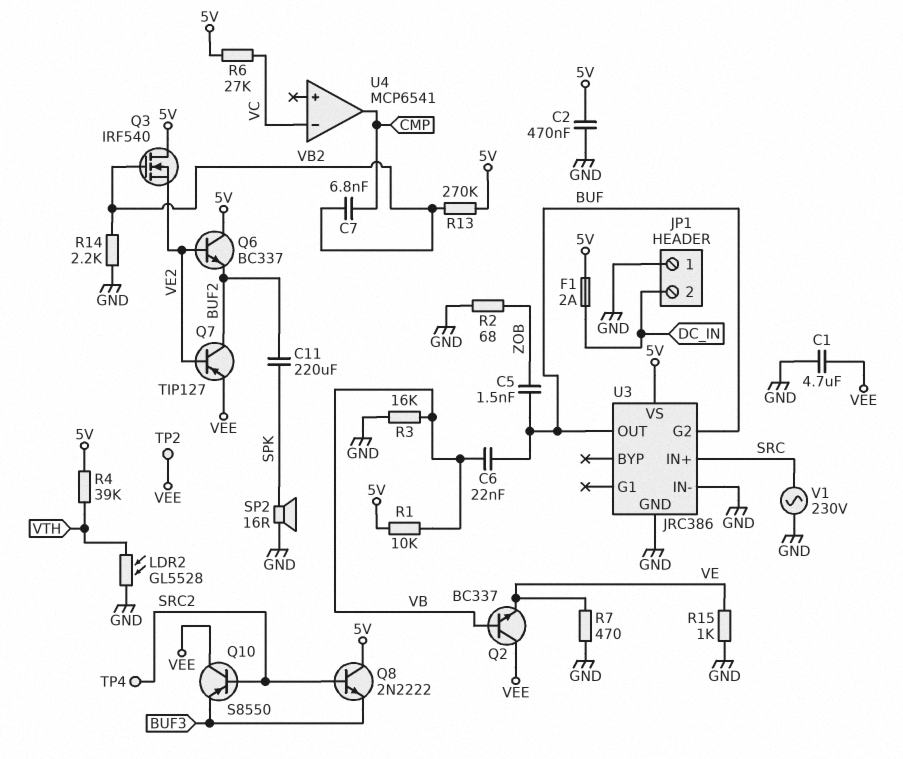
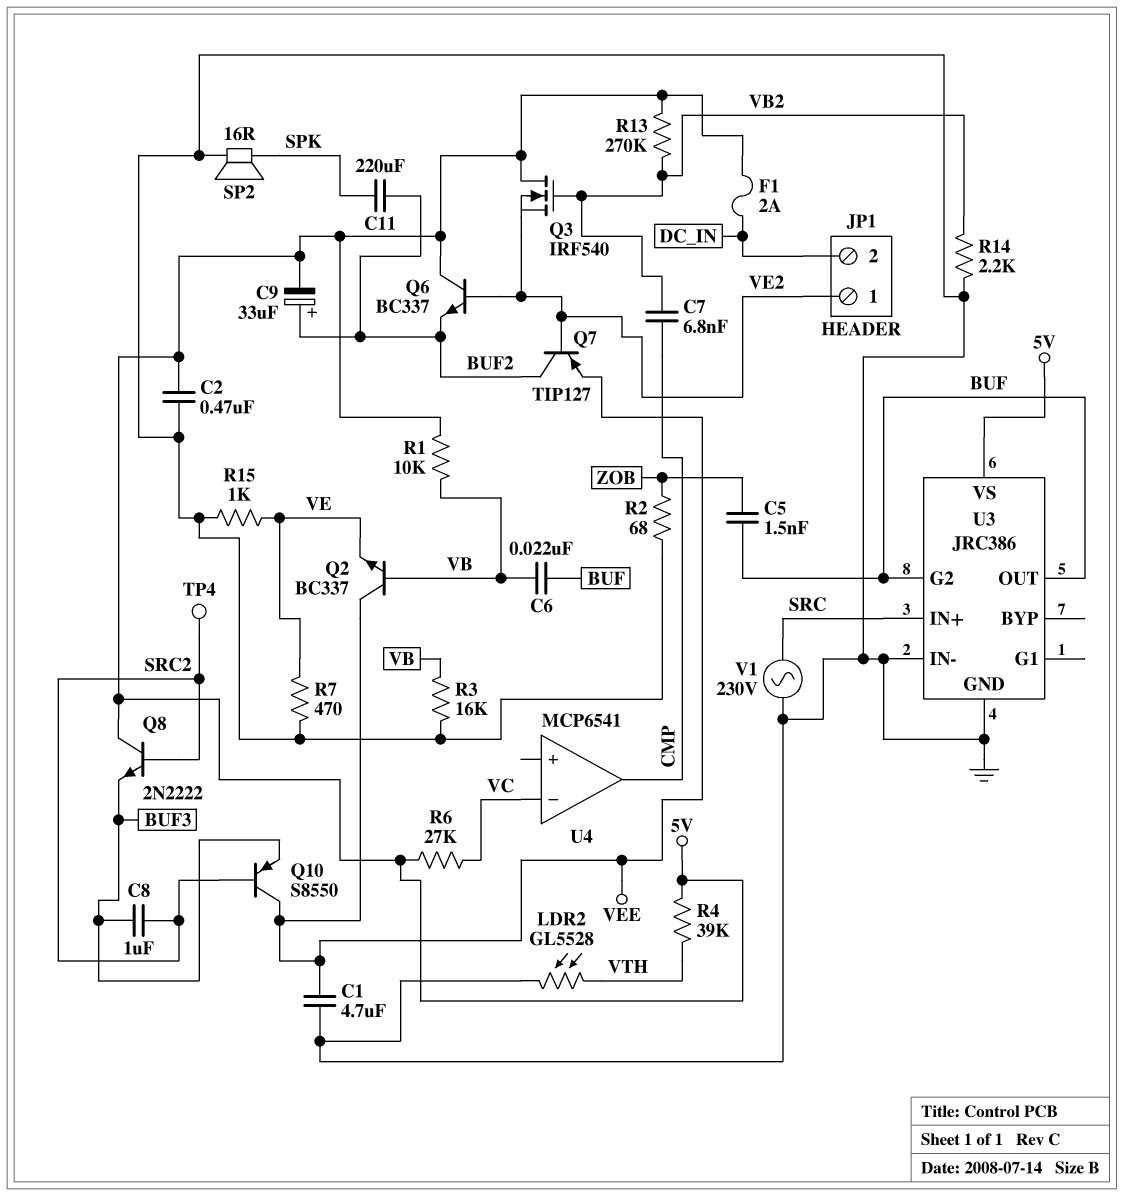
C8: none -> 1uF (BUF3, SRC2)
C9: none -> 33uF (plus BUF2, minus 5V)
JP1 pin 1: GND -> VE2
TP2: test point (VEE) -> none

